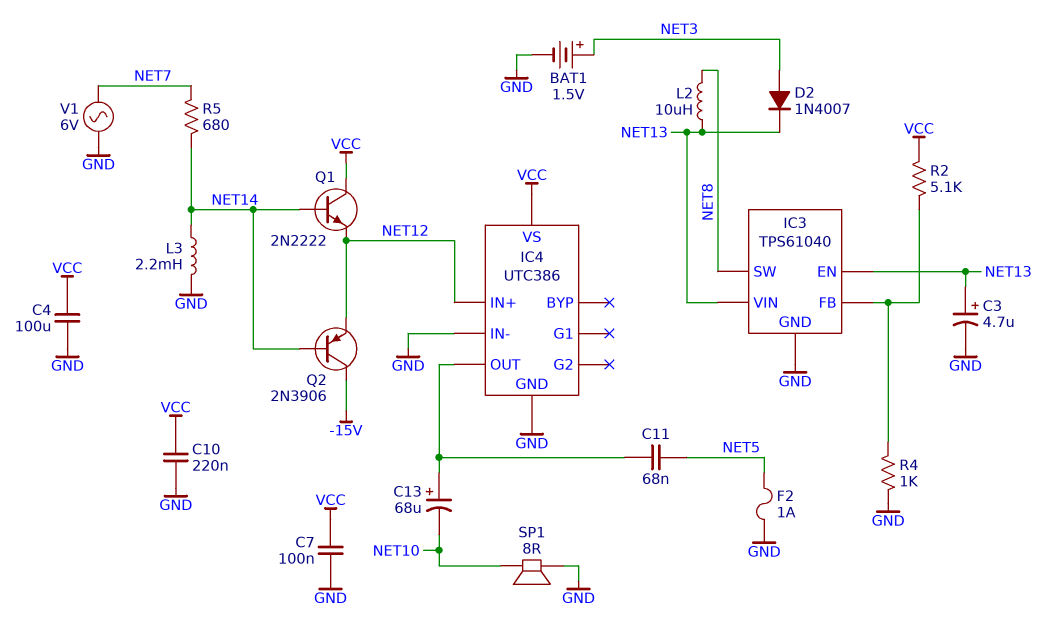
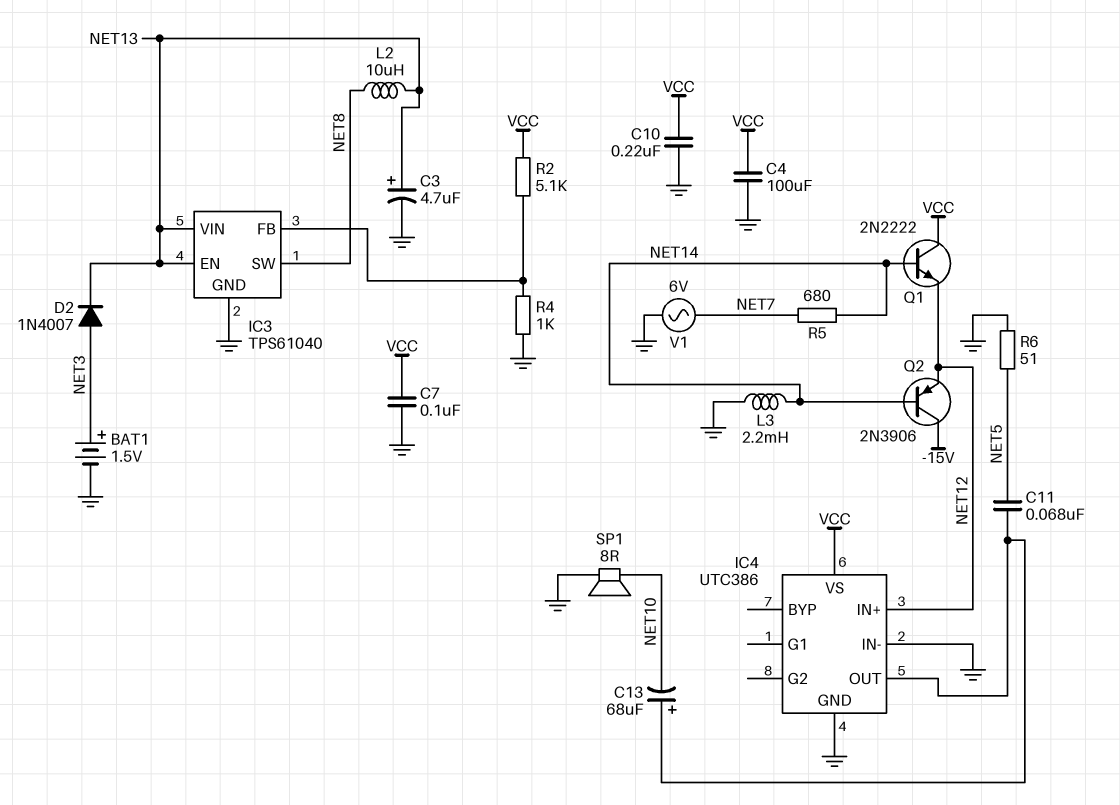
F2: 1A (GND, NET5) -> none
R6: none -> 51 (GND, NET5)

